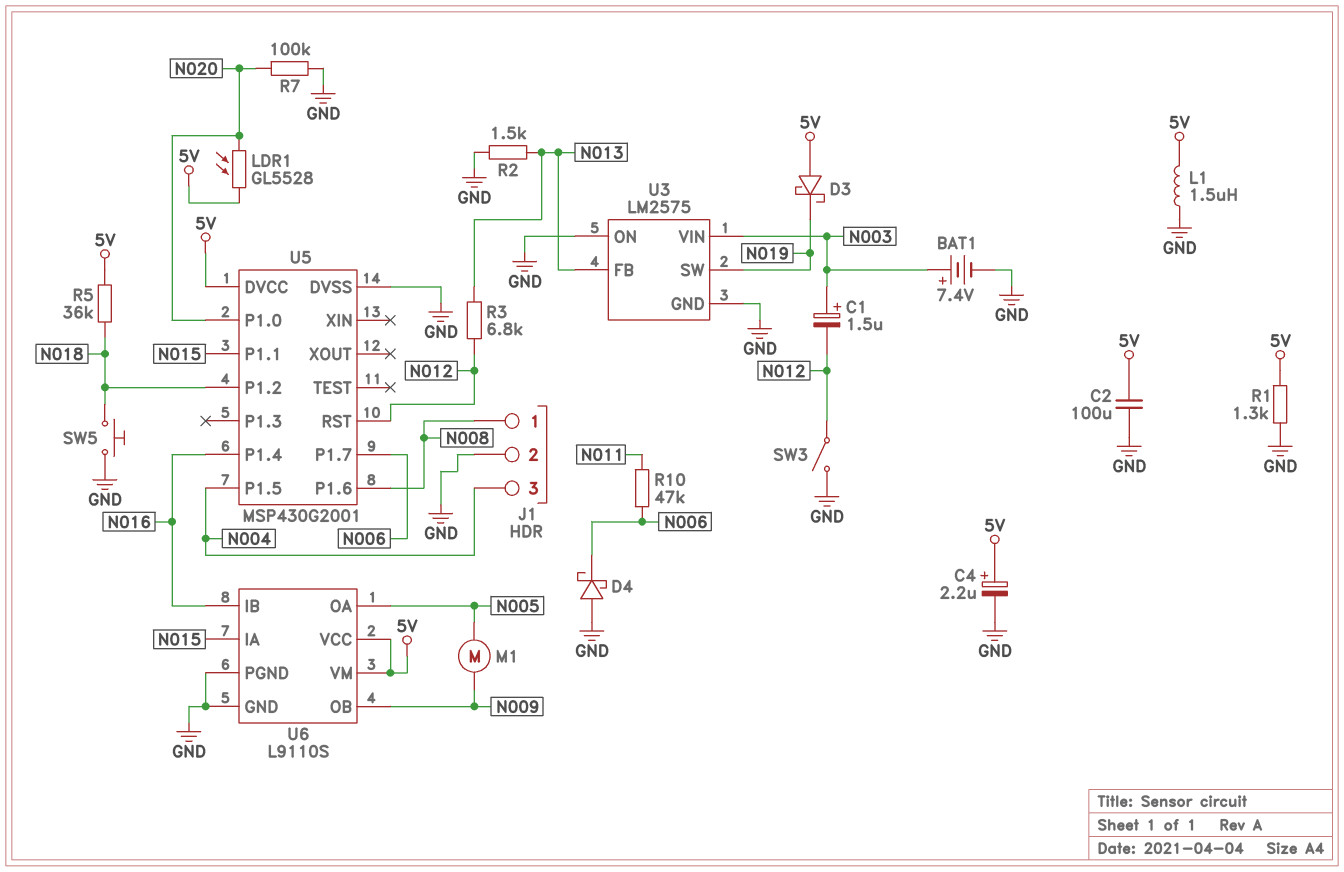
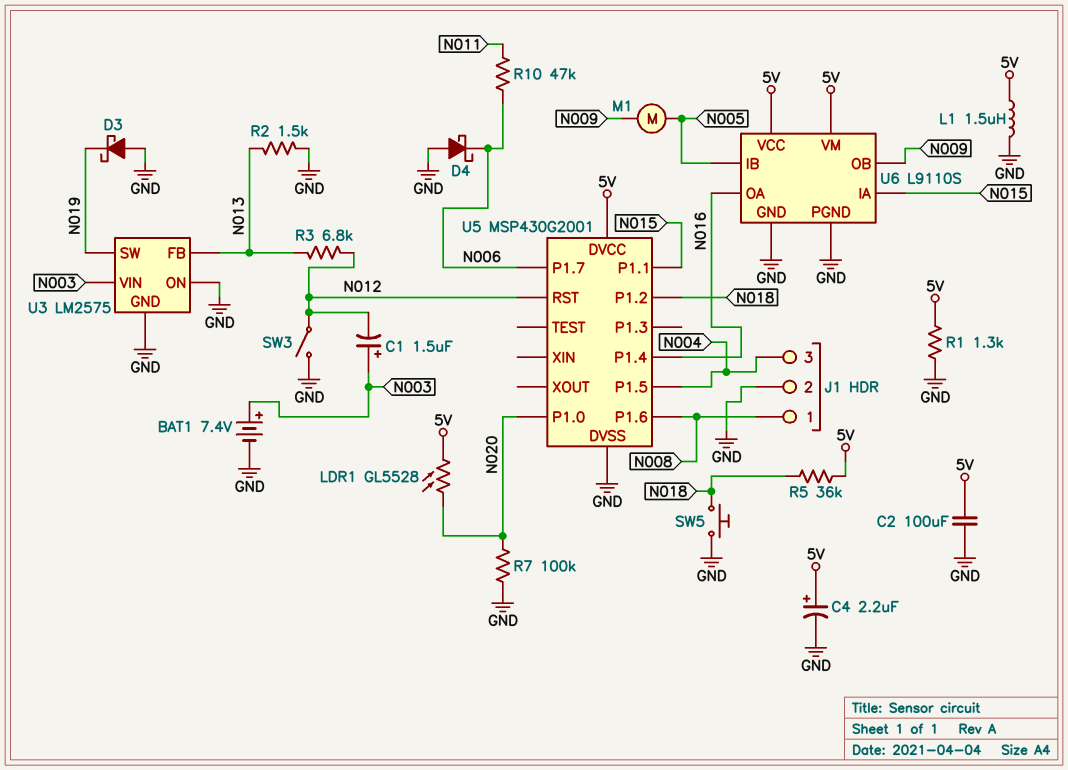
D3: schottky (A 5V, K N019) -> schottky (A GND, K N019)
U6 pin IB: N016 -> N005
U6 pin OA: N005 -> N016

